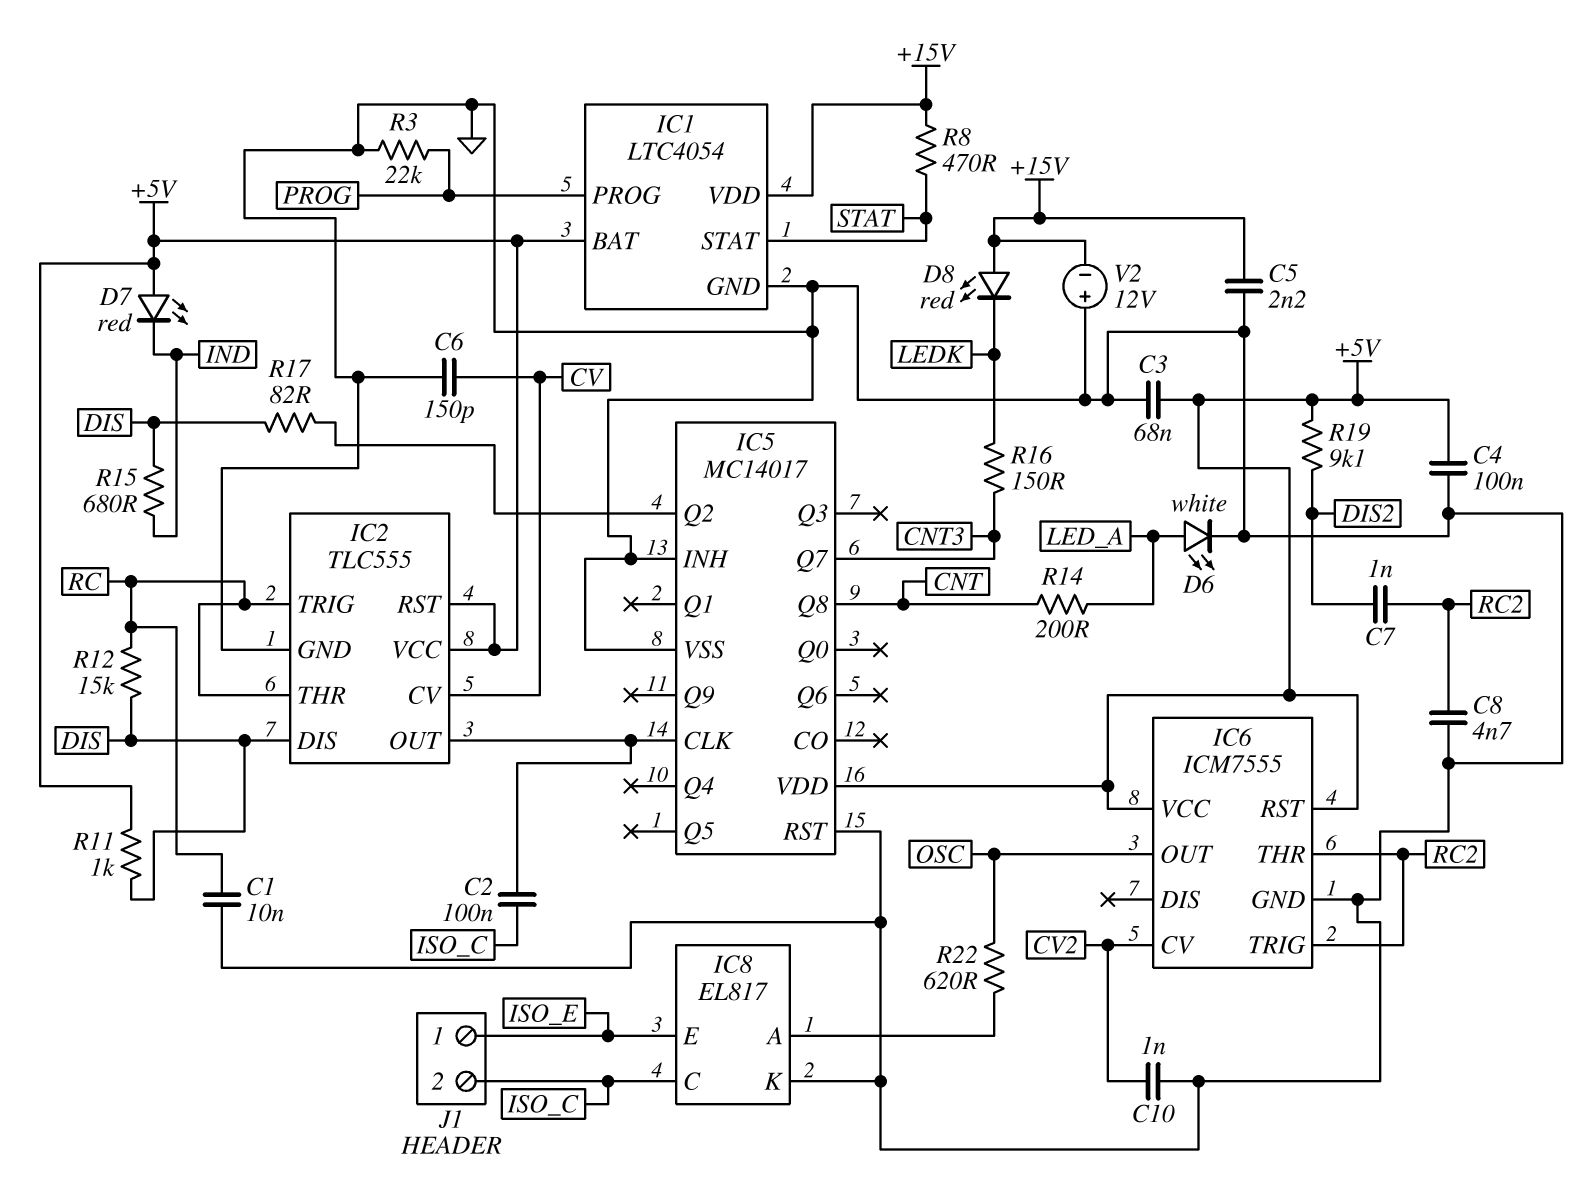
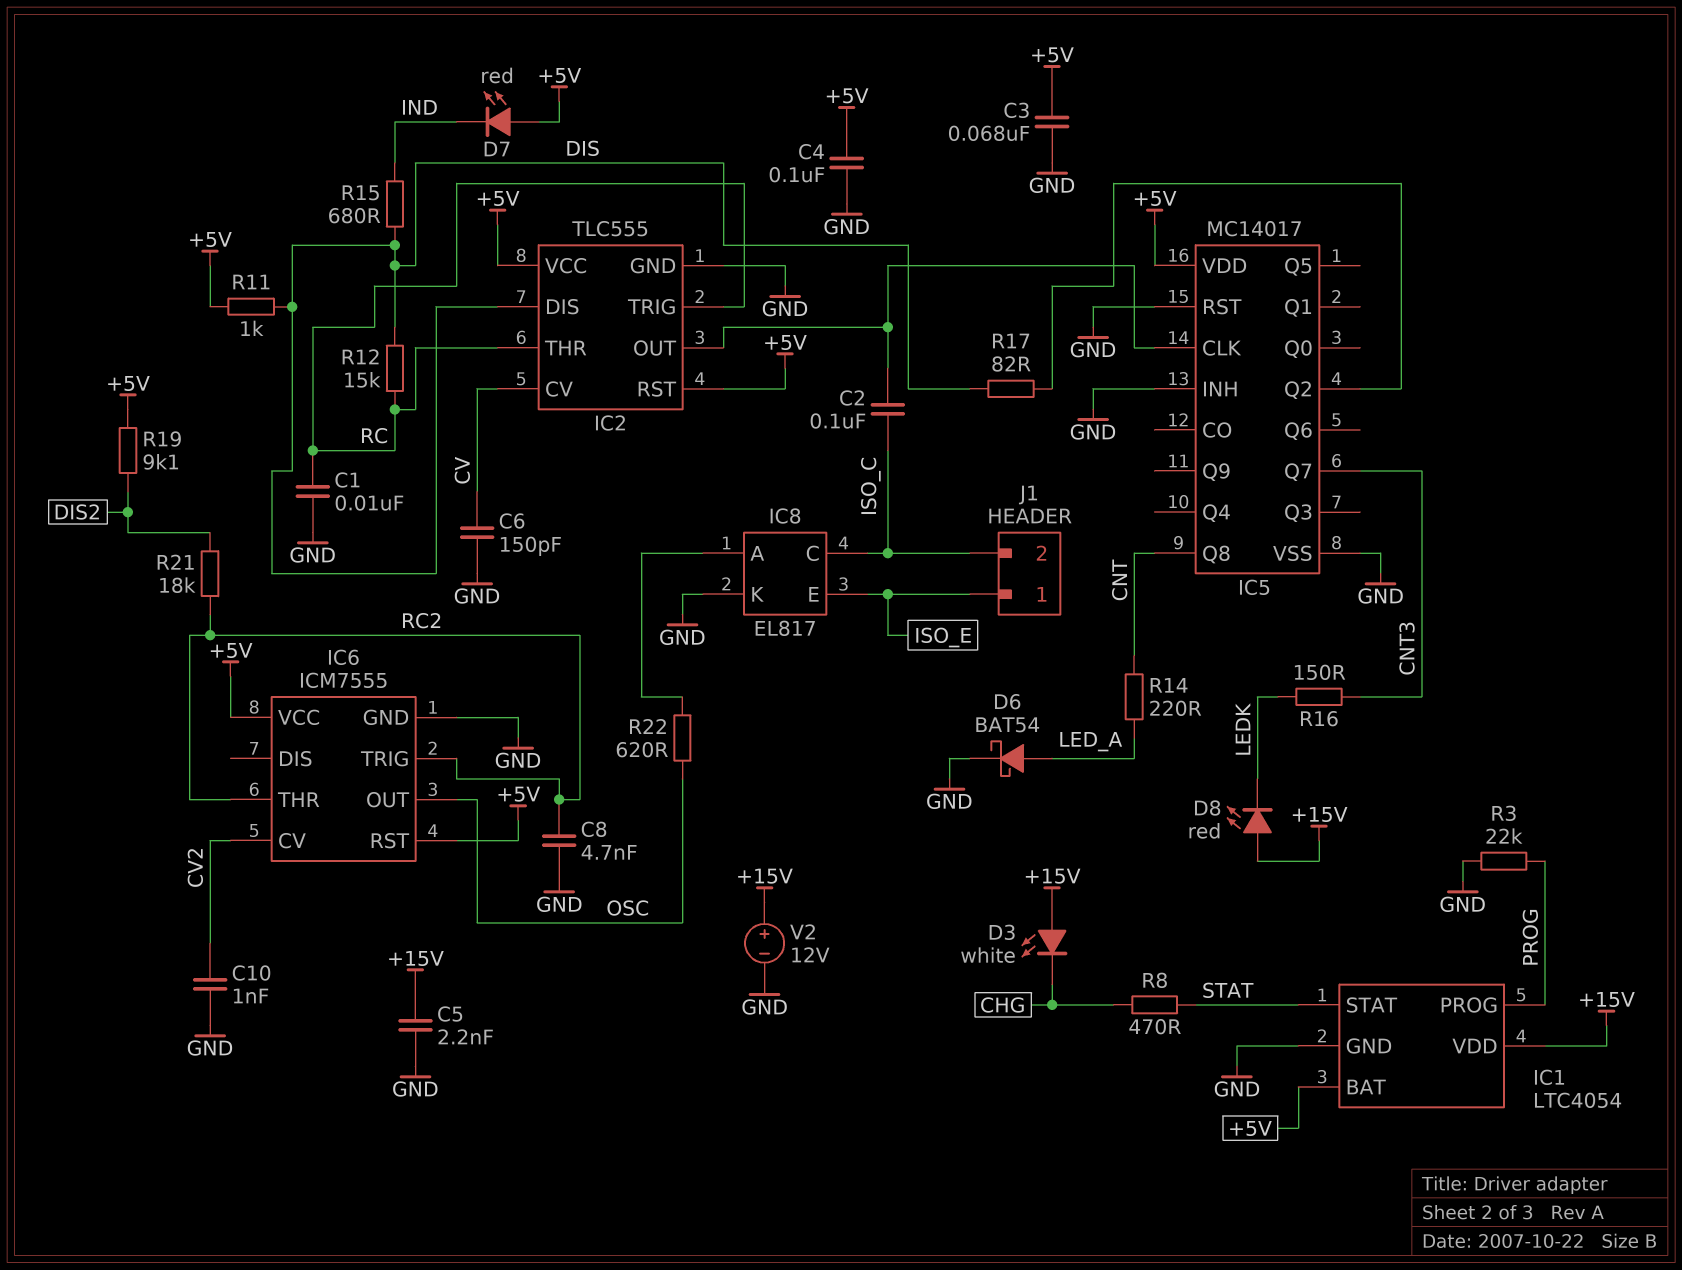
C7: 1nF (DIS2, RC2) -> none
D3: none -> LED white (A +15V, K CHG)
D6: LED white (A LED_A, K GND) -> schottky BAT54 (A LED_A, K GND)
R8: 470 (+15V, STAT) -> 470 (CHG, STAT)
R14: 200 (CNT, LED_A) -> 220 (CNT, LED_A)
R21: none -> 18k (DIS2, RC2)
V2: 12V (plus GND, minus +15V) -> 12V (plus +15V, minus GND)

